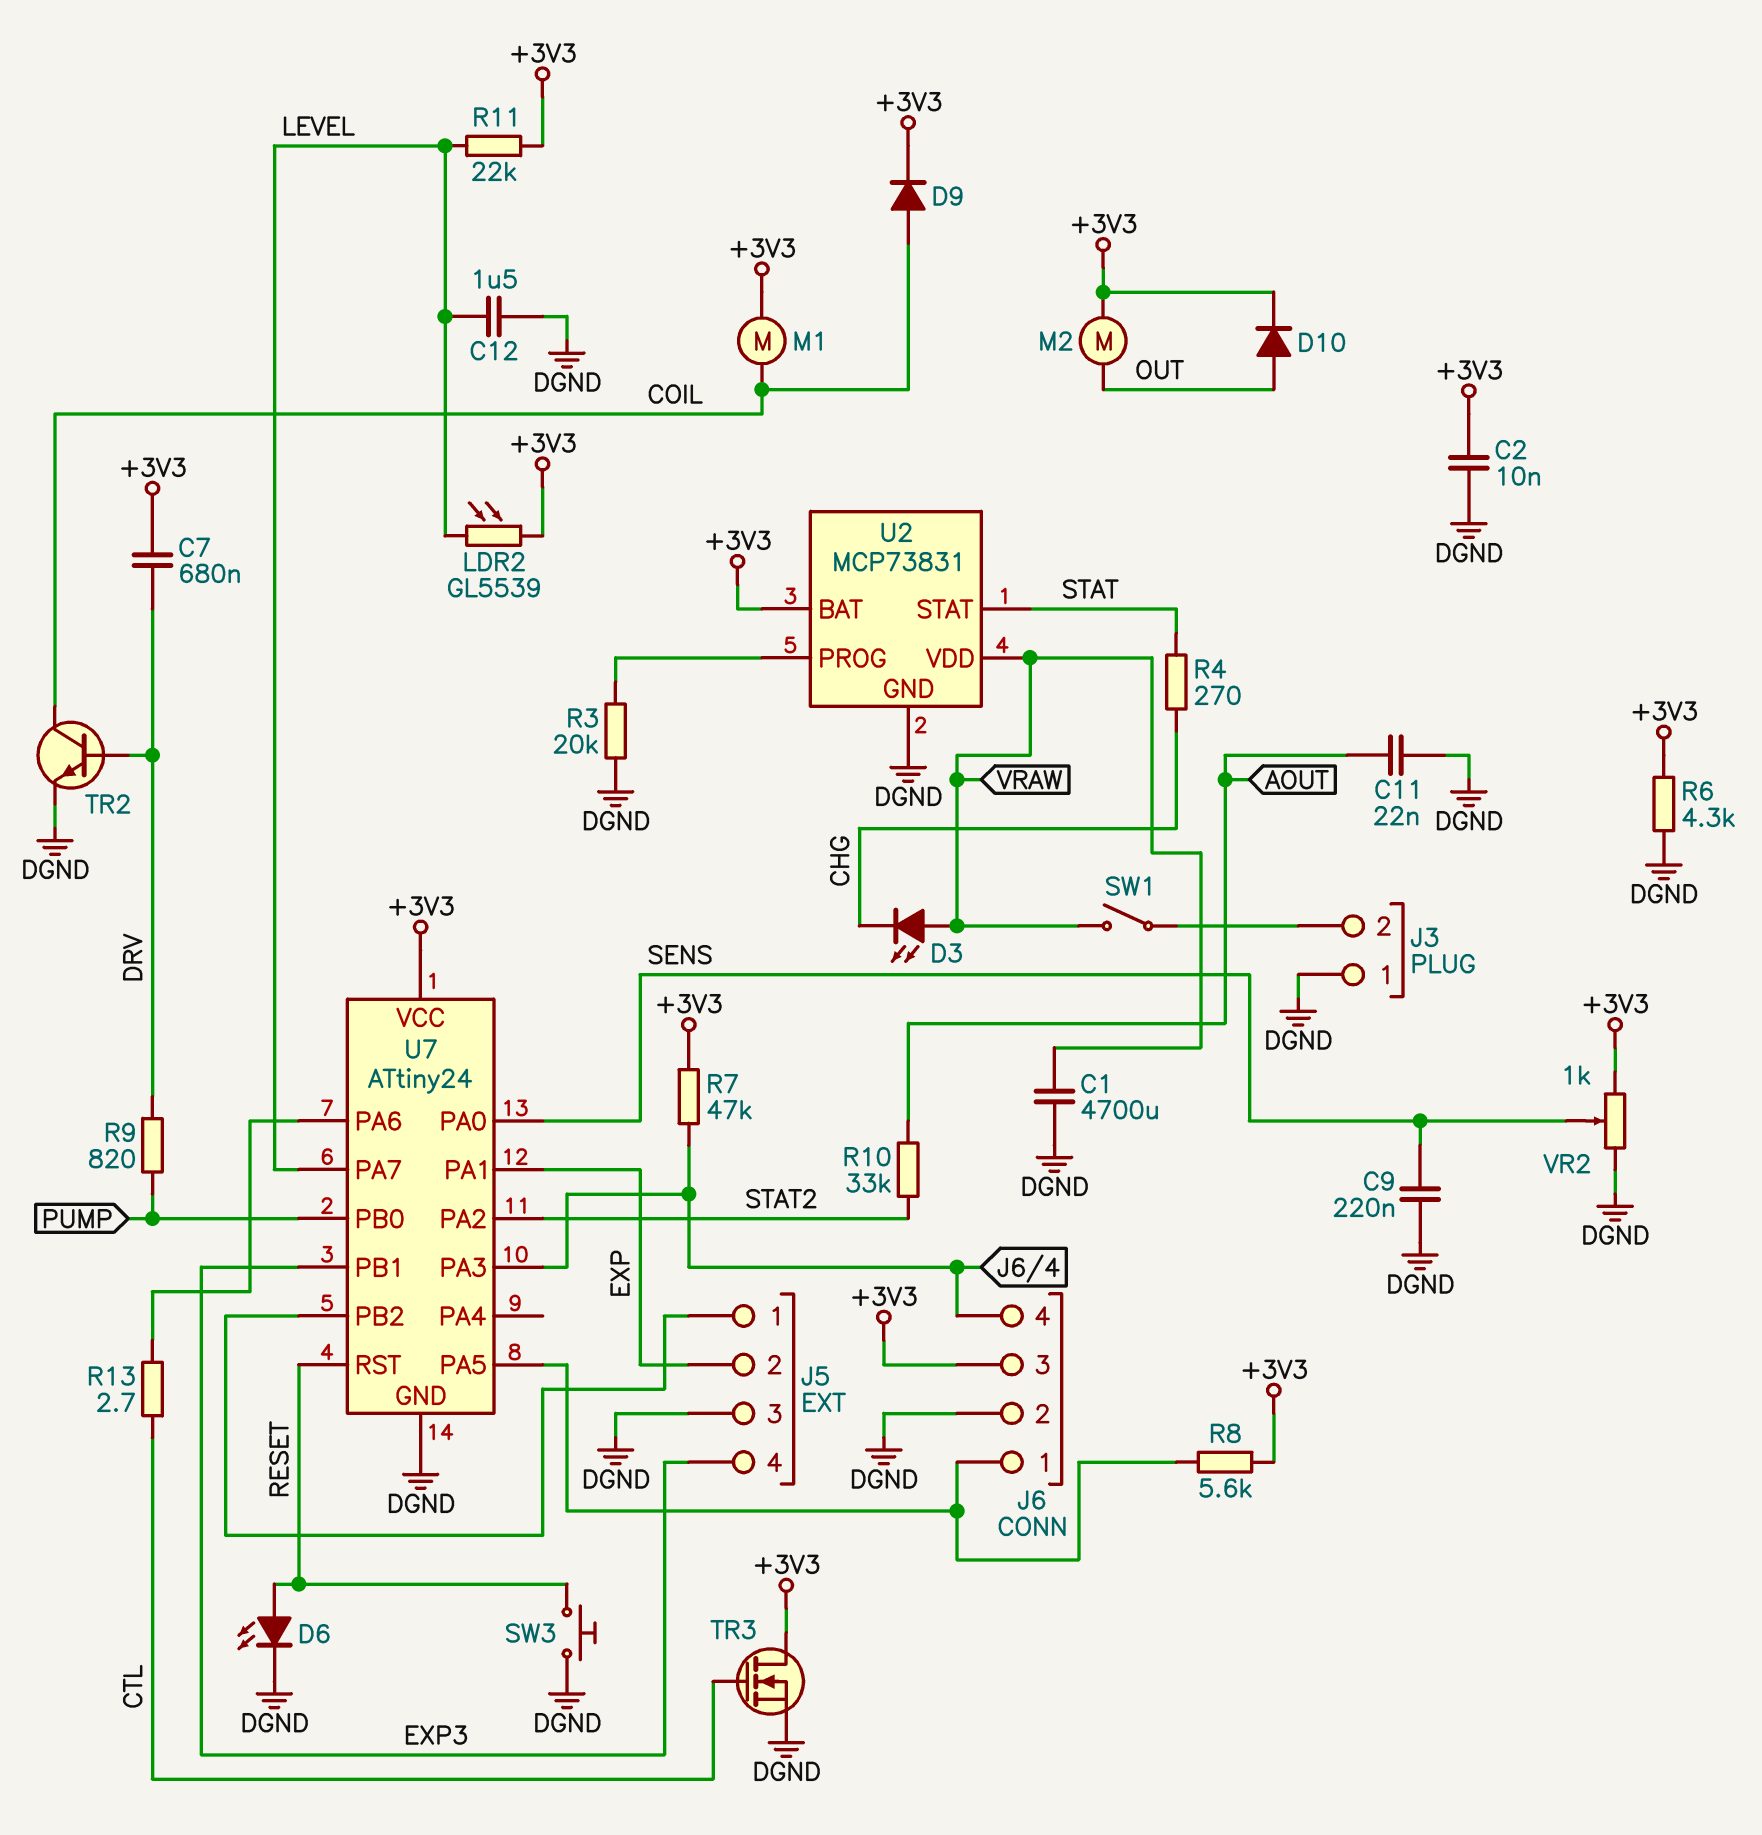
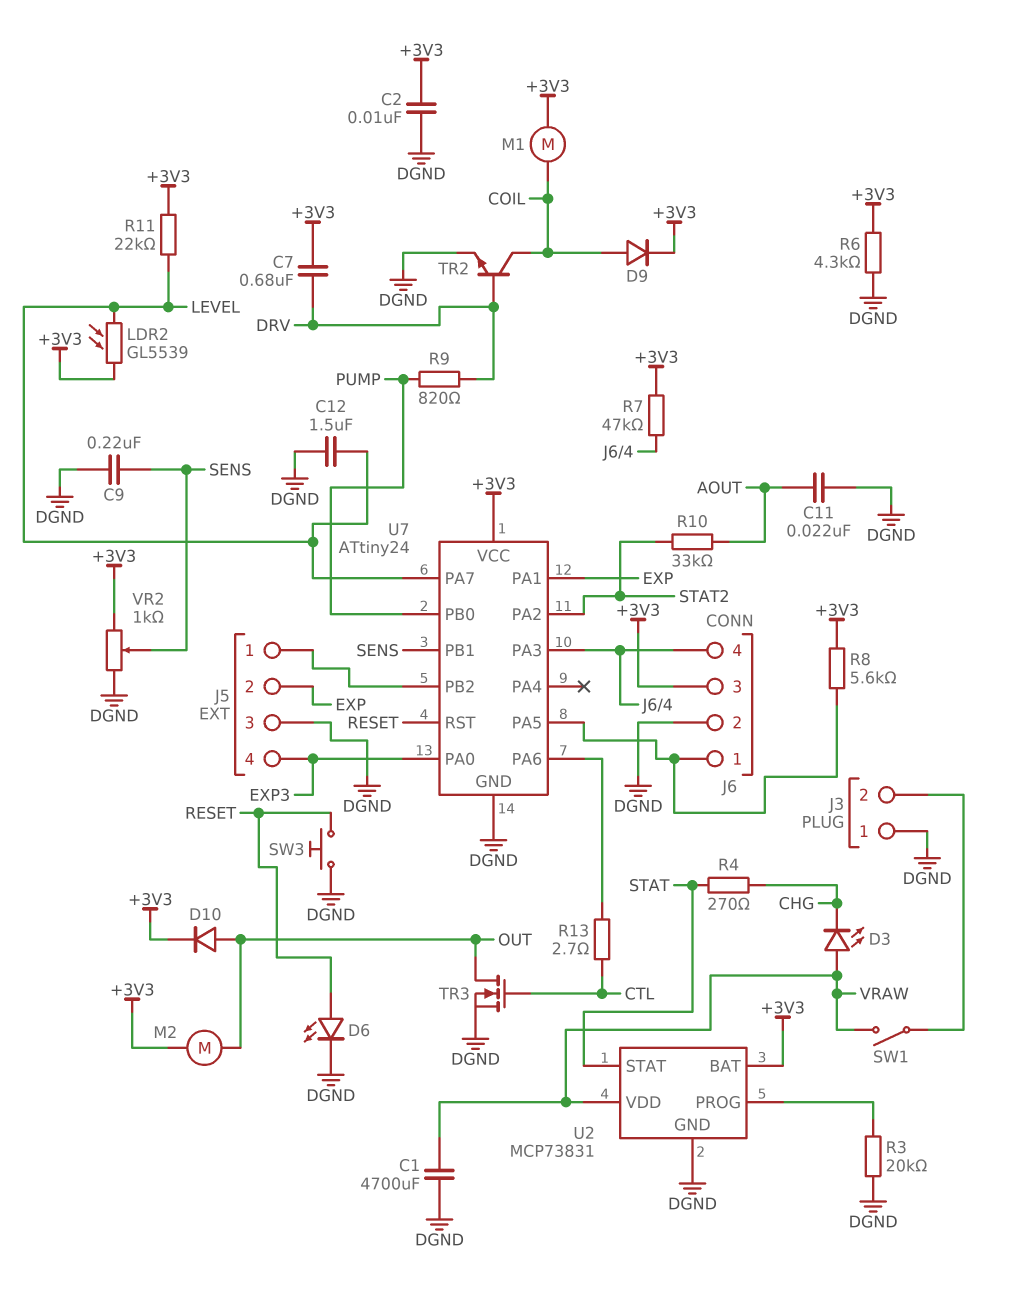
TR3: NMOS (G CTL, D +3V3, S DGND) -> NMOS (G CTL, D OUT, S DGND)
U7 pin PA0: SENS -> EXP3
U7 pin PB1: EXP3 -> SENS

